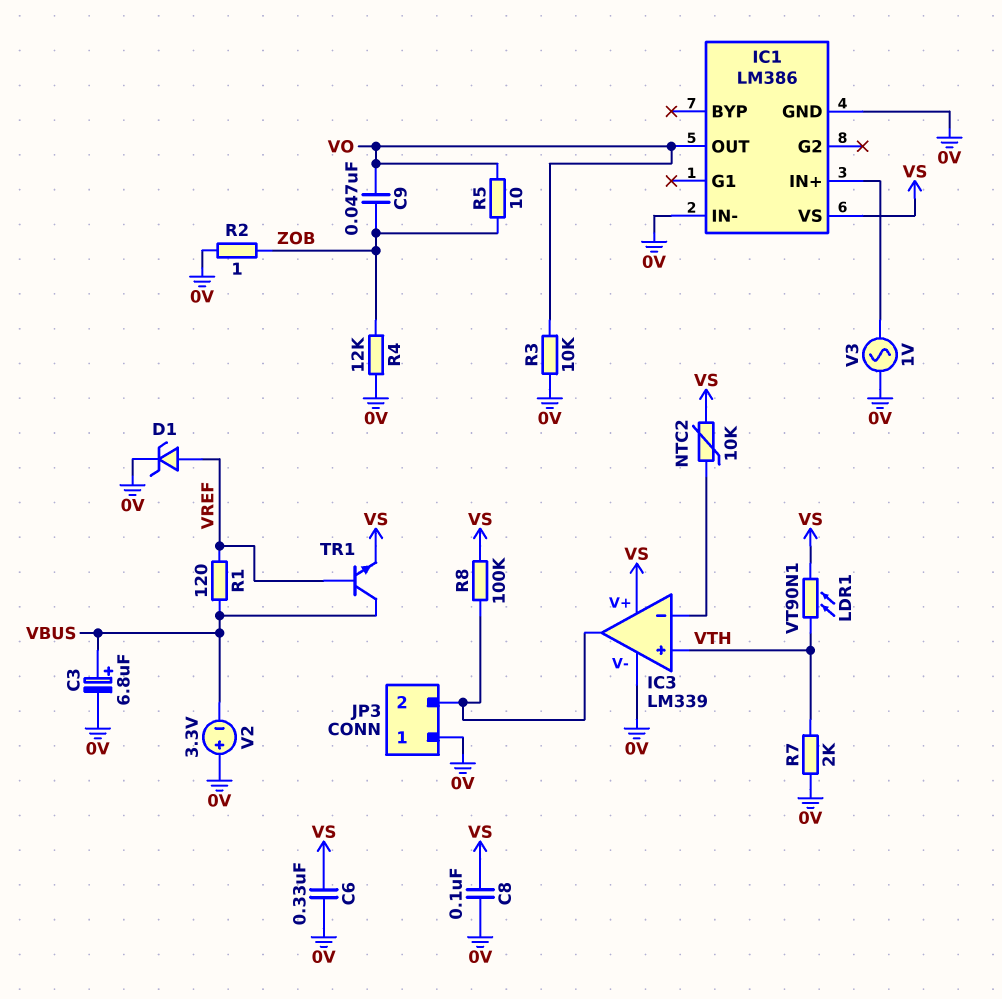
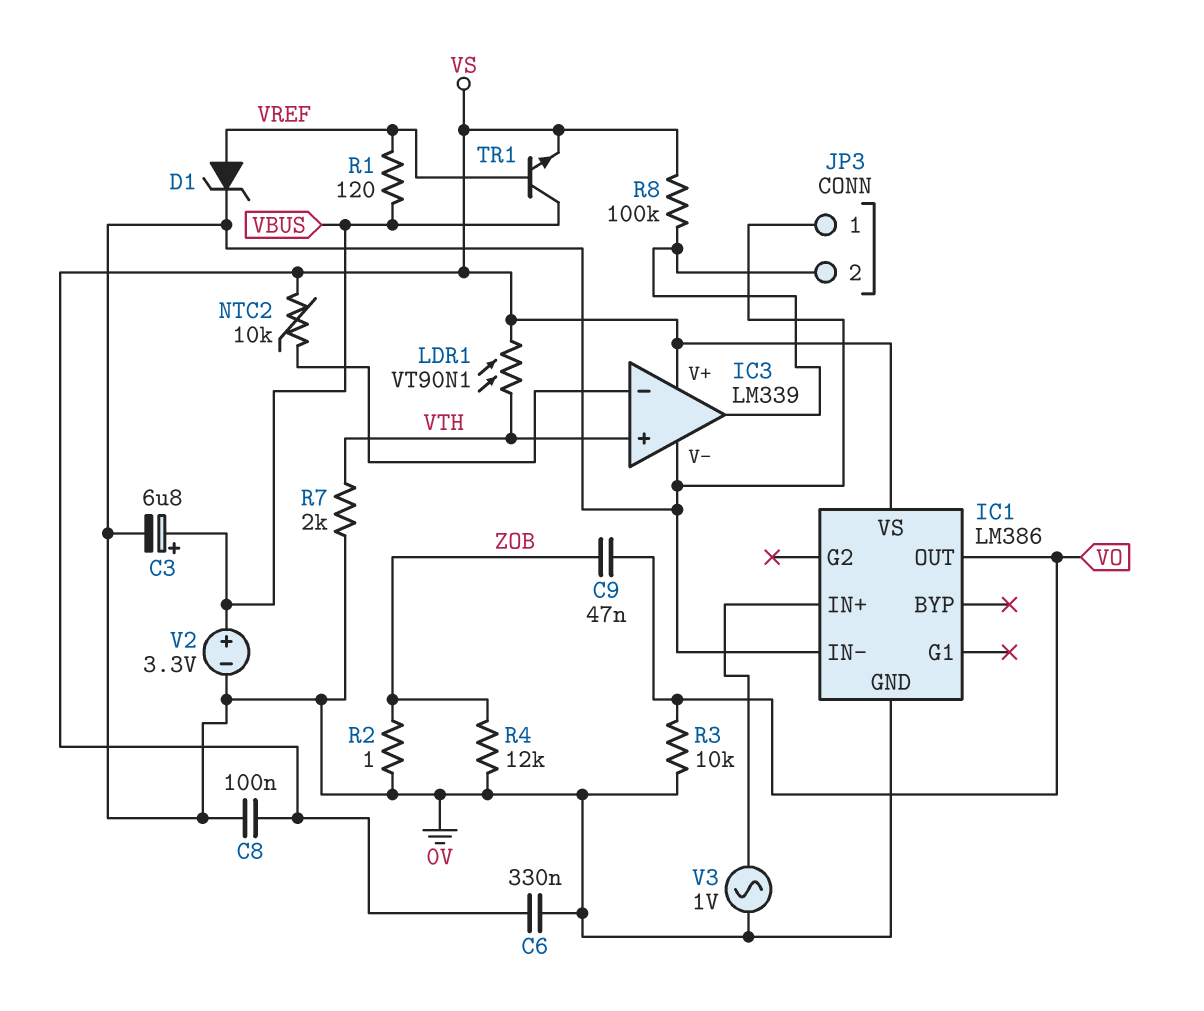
R5: 10 (VO, ZOB) -> none
V2: 3.3V (plus 0V, minus VBUS) -> 3.3V (plus VBUS, minus 0V)

